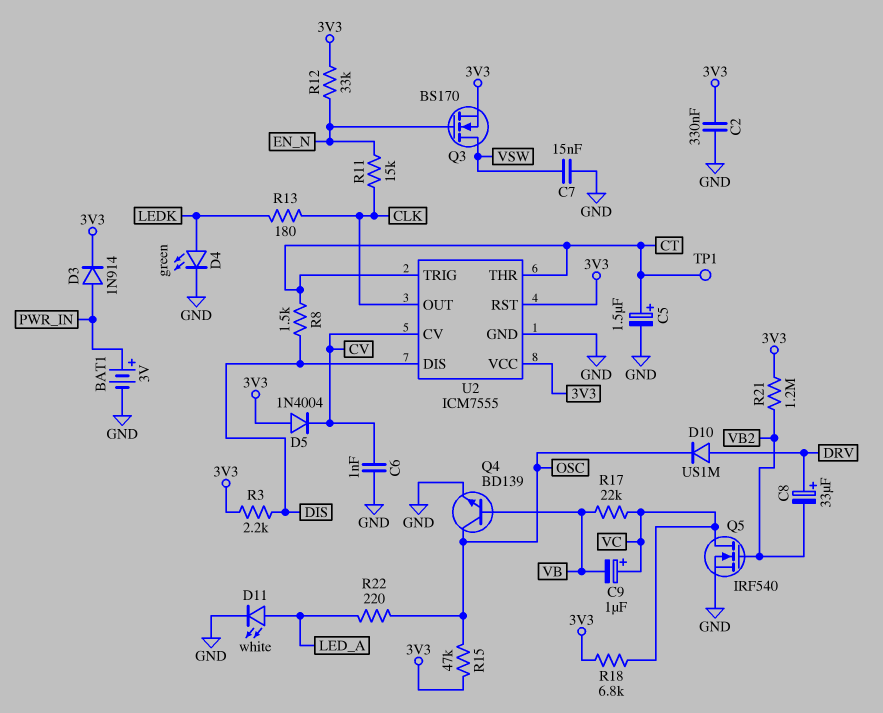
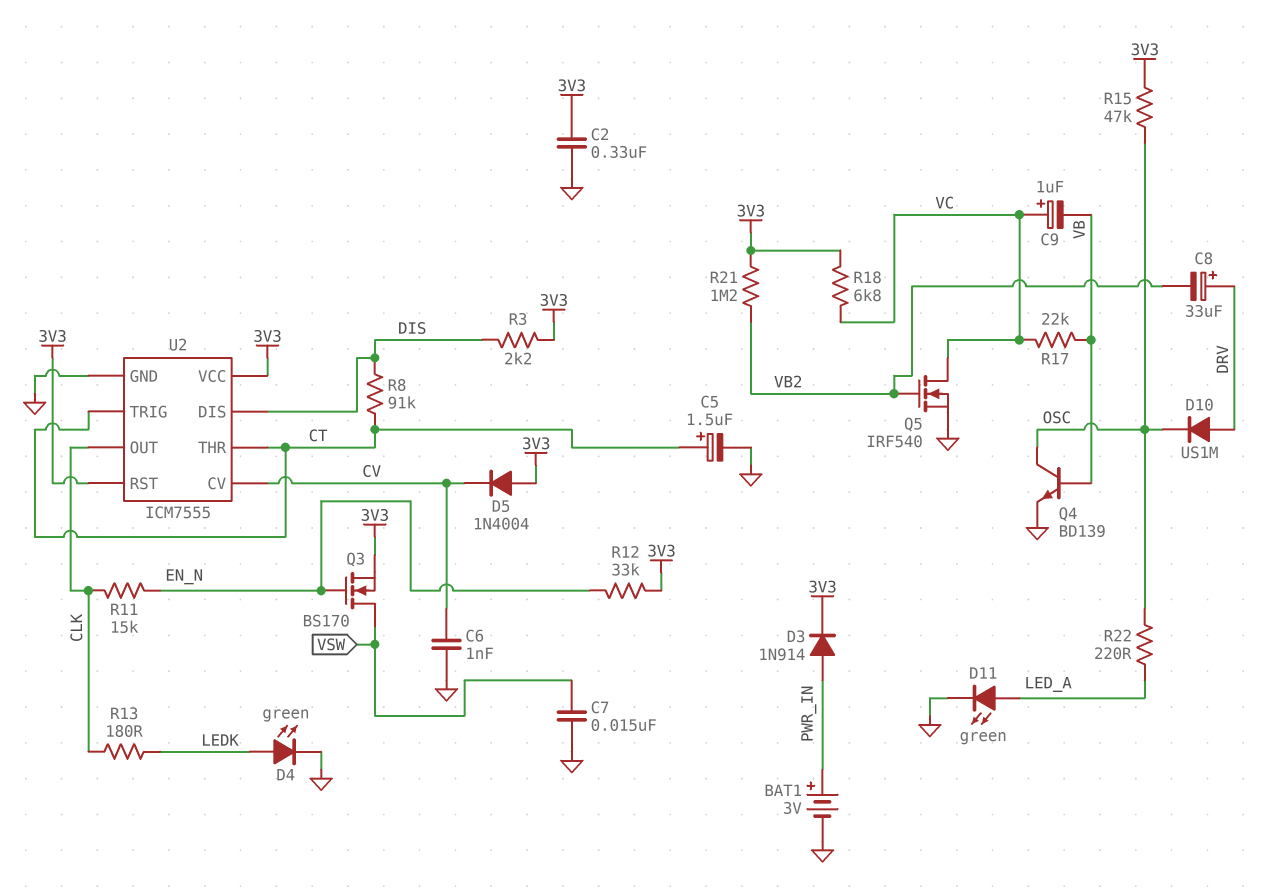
D11: LED white (A LED_A, K GND) -> LED green (A LED_A, K GND)
R8: 1.5k (CT, DIS) -> 91k (CT, DIS)
TP1: test point (CT) -> none

